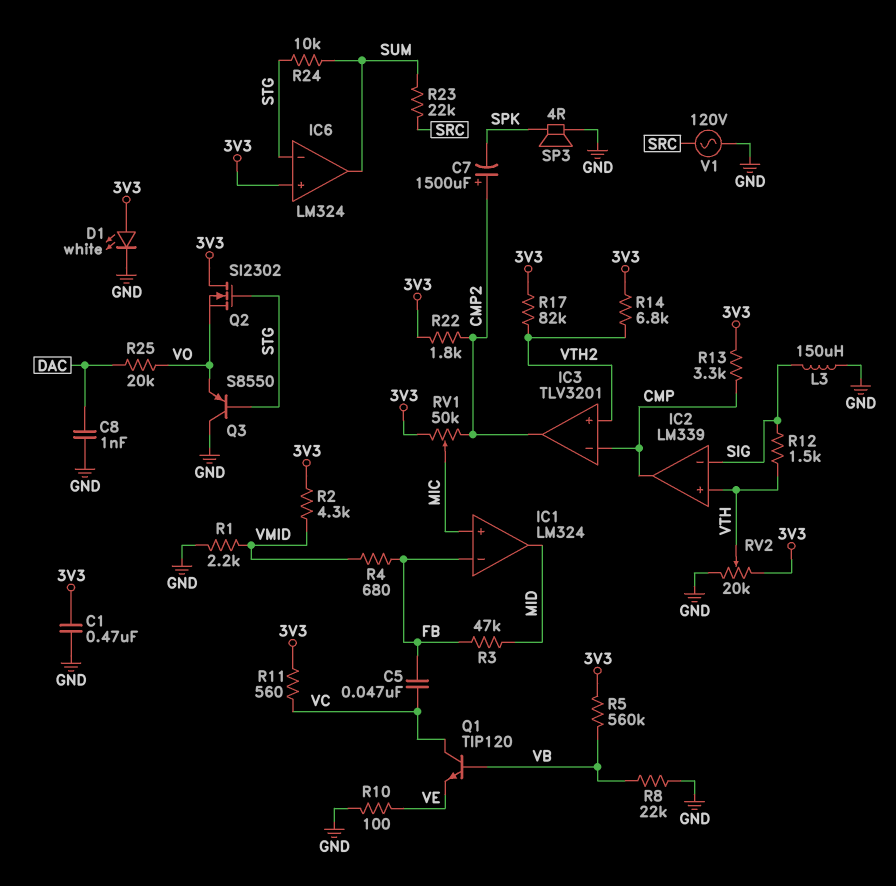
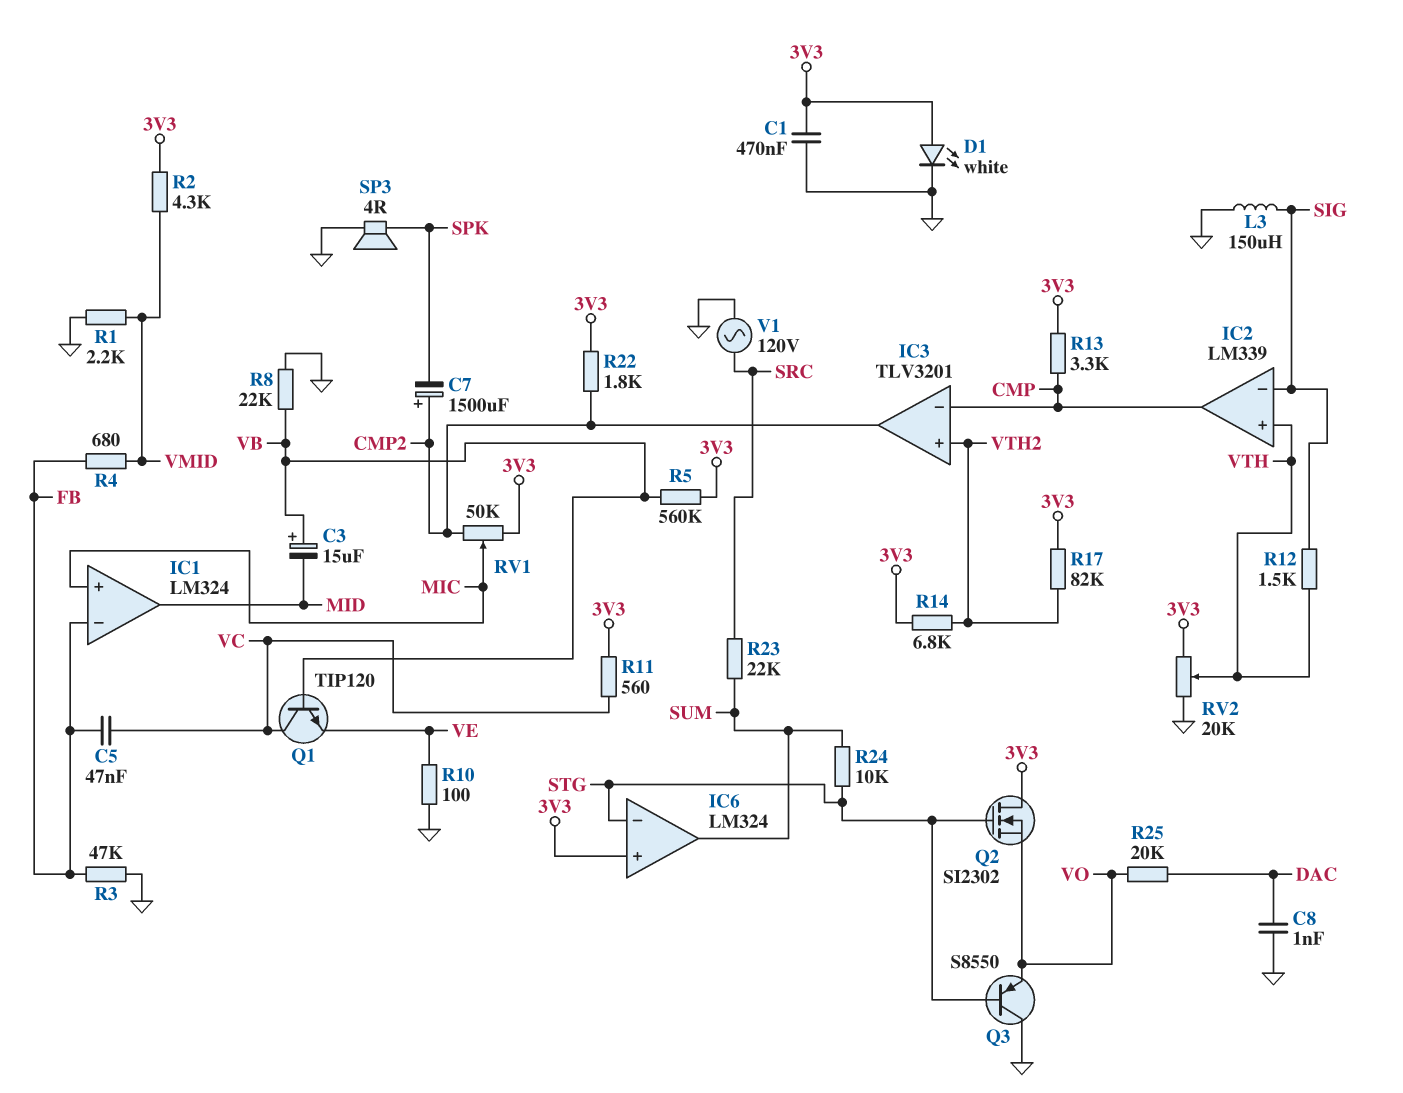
C3: none -> 15uF (plus VB, minus MID)
R3: 47k (FB, MID) -> 47k (FB, GND)

